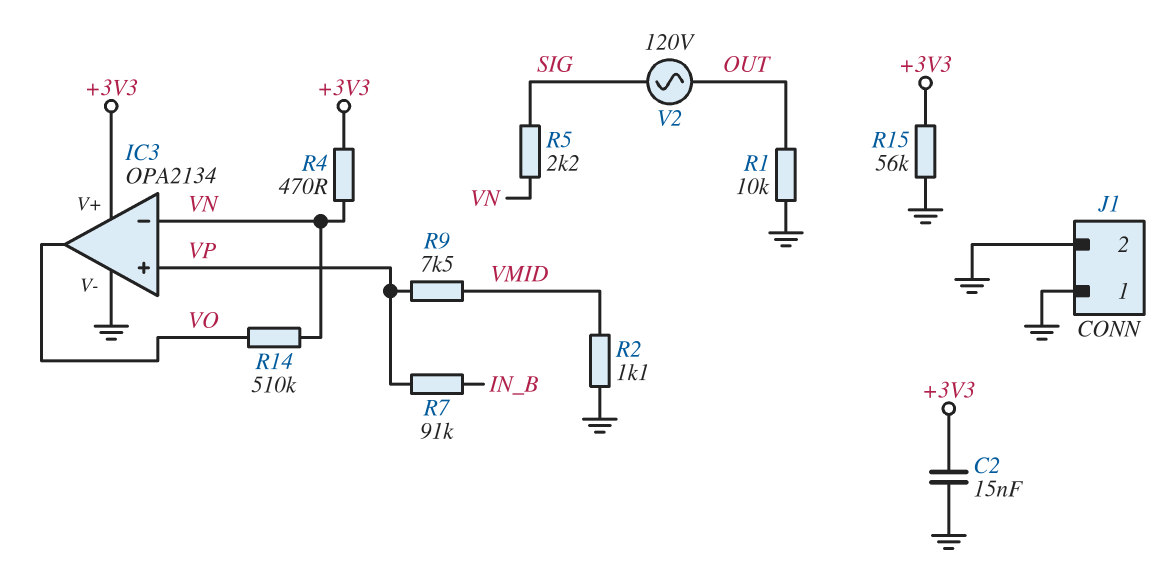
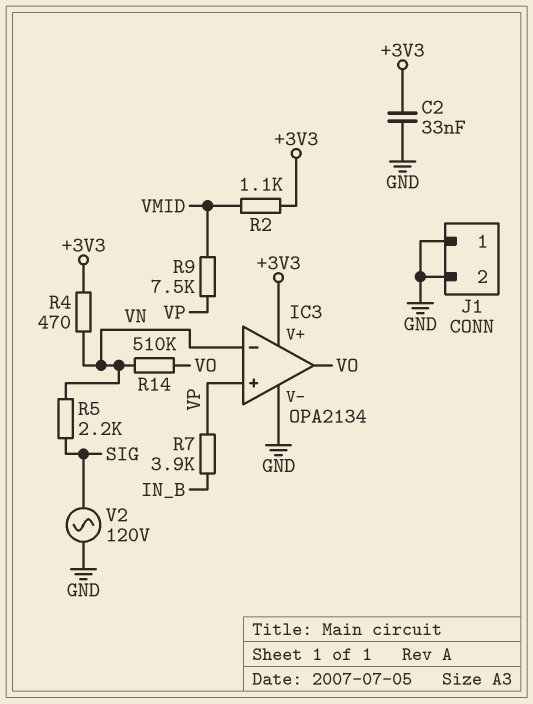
C2: 15nF (+3V3, GND) -> 33nF (+3V3, GND)
R1: 10k (GND, OUT) -> none
R2: 1.1k (GND, VMID) -> 1.1k (+3V3, VMID)
R7: 91k (IN_B, VP) -> 3.9k (IN_B, VP)
R15: 56k (+3V3, GND) -> none
V2: AC 120V (OUT, SIG) -> AC 120V (GND, SIG)

